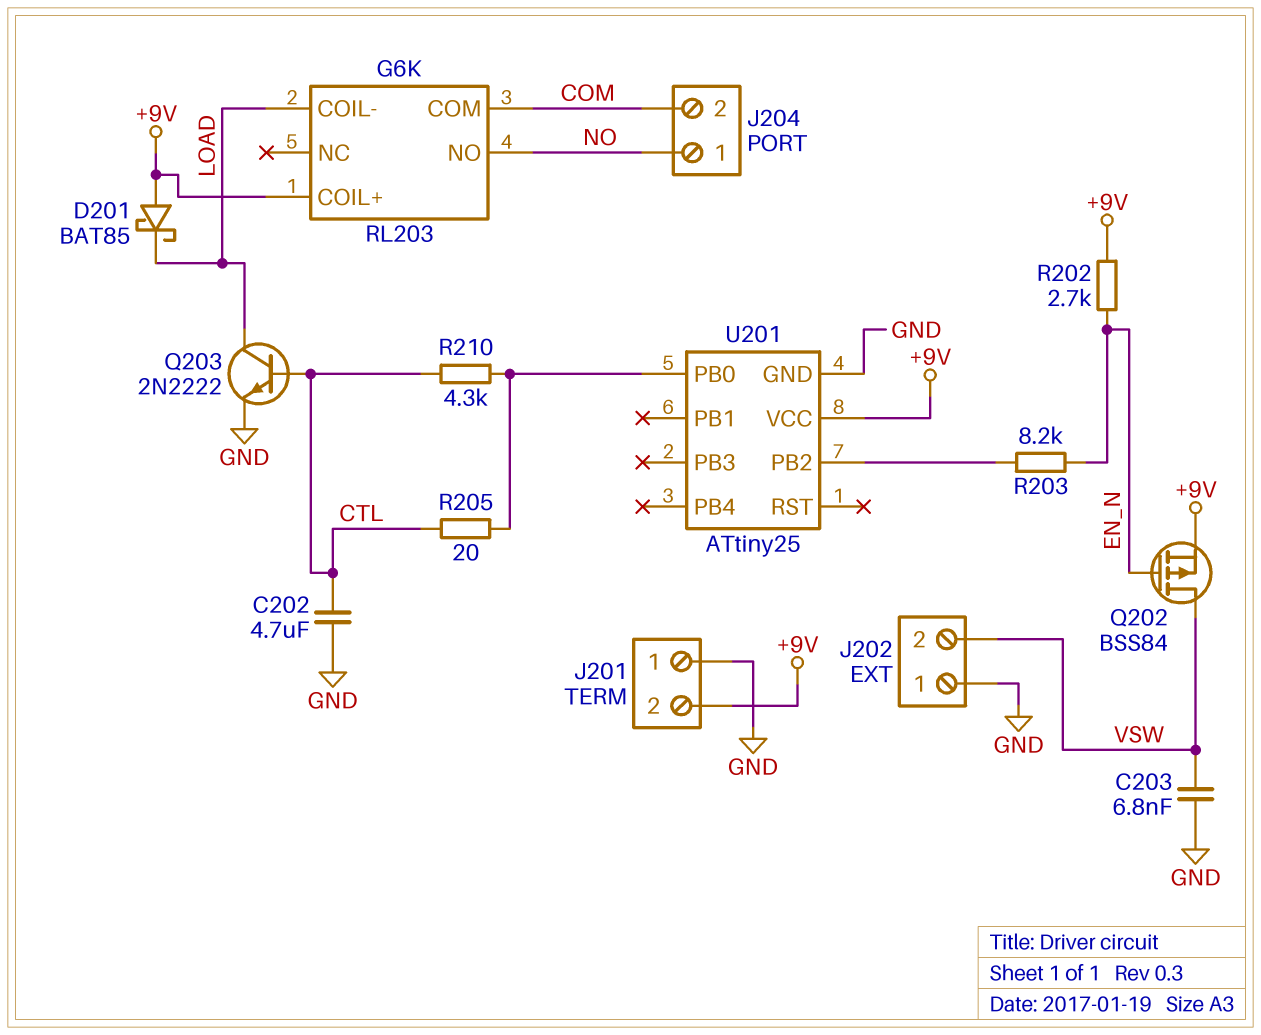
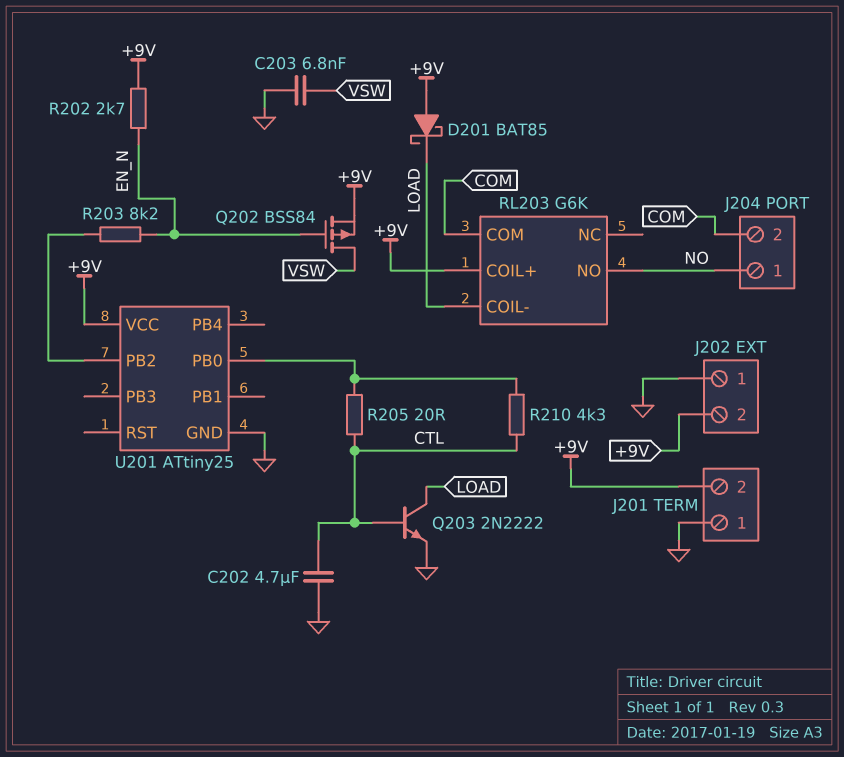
J202 pin 2: VSW -> +9V

